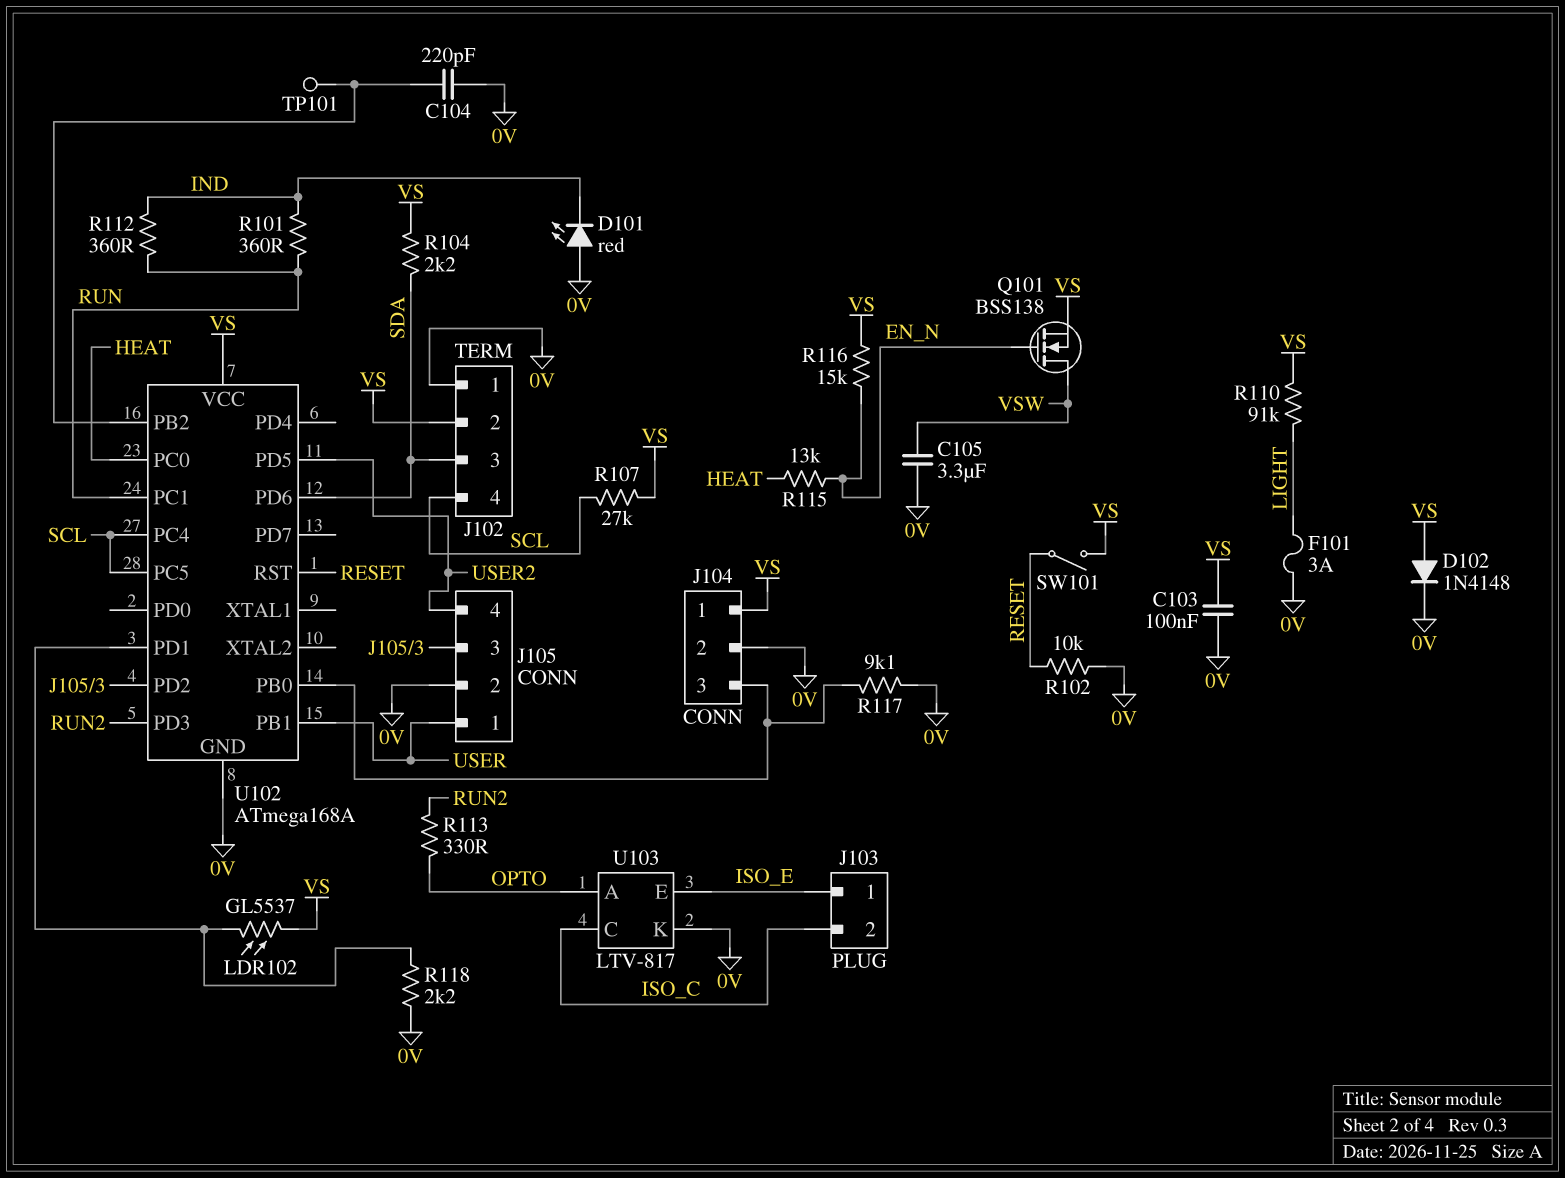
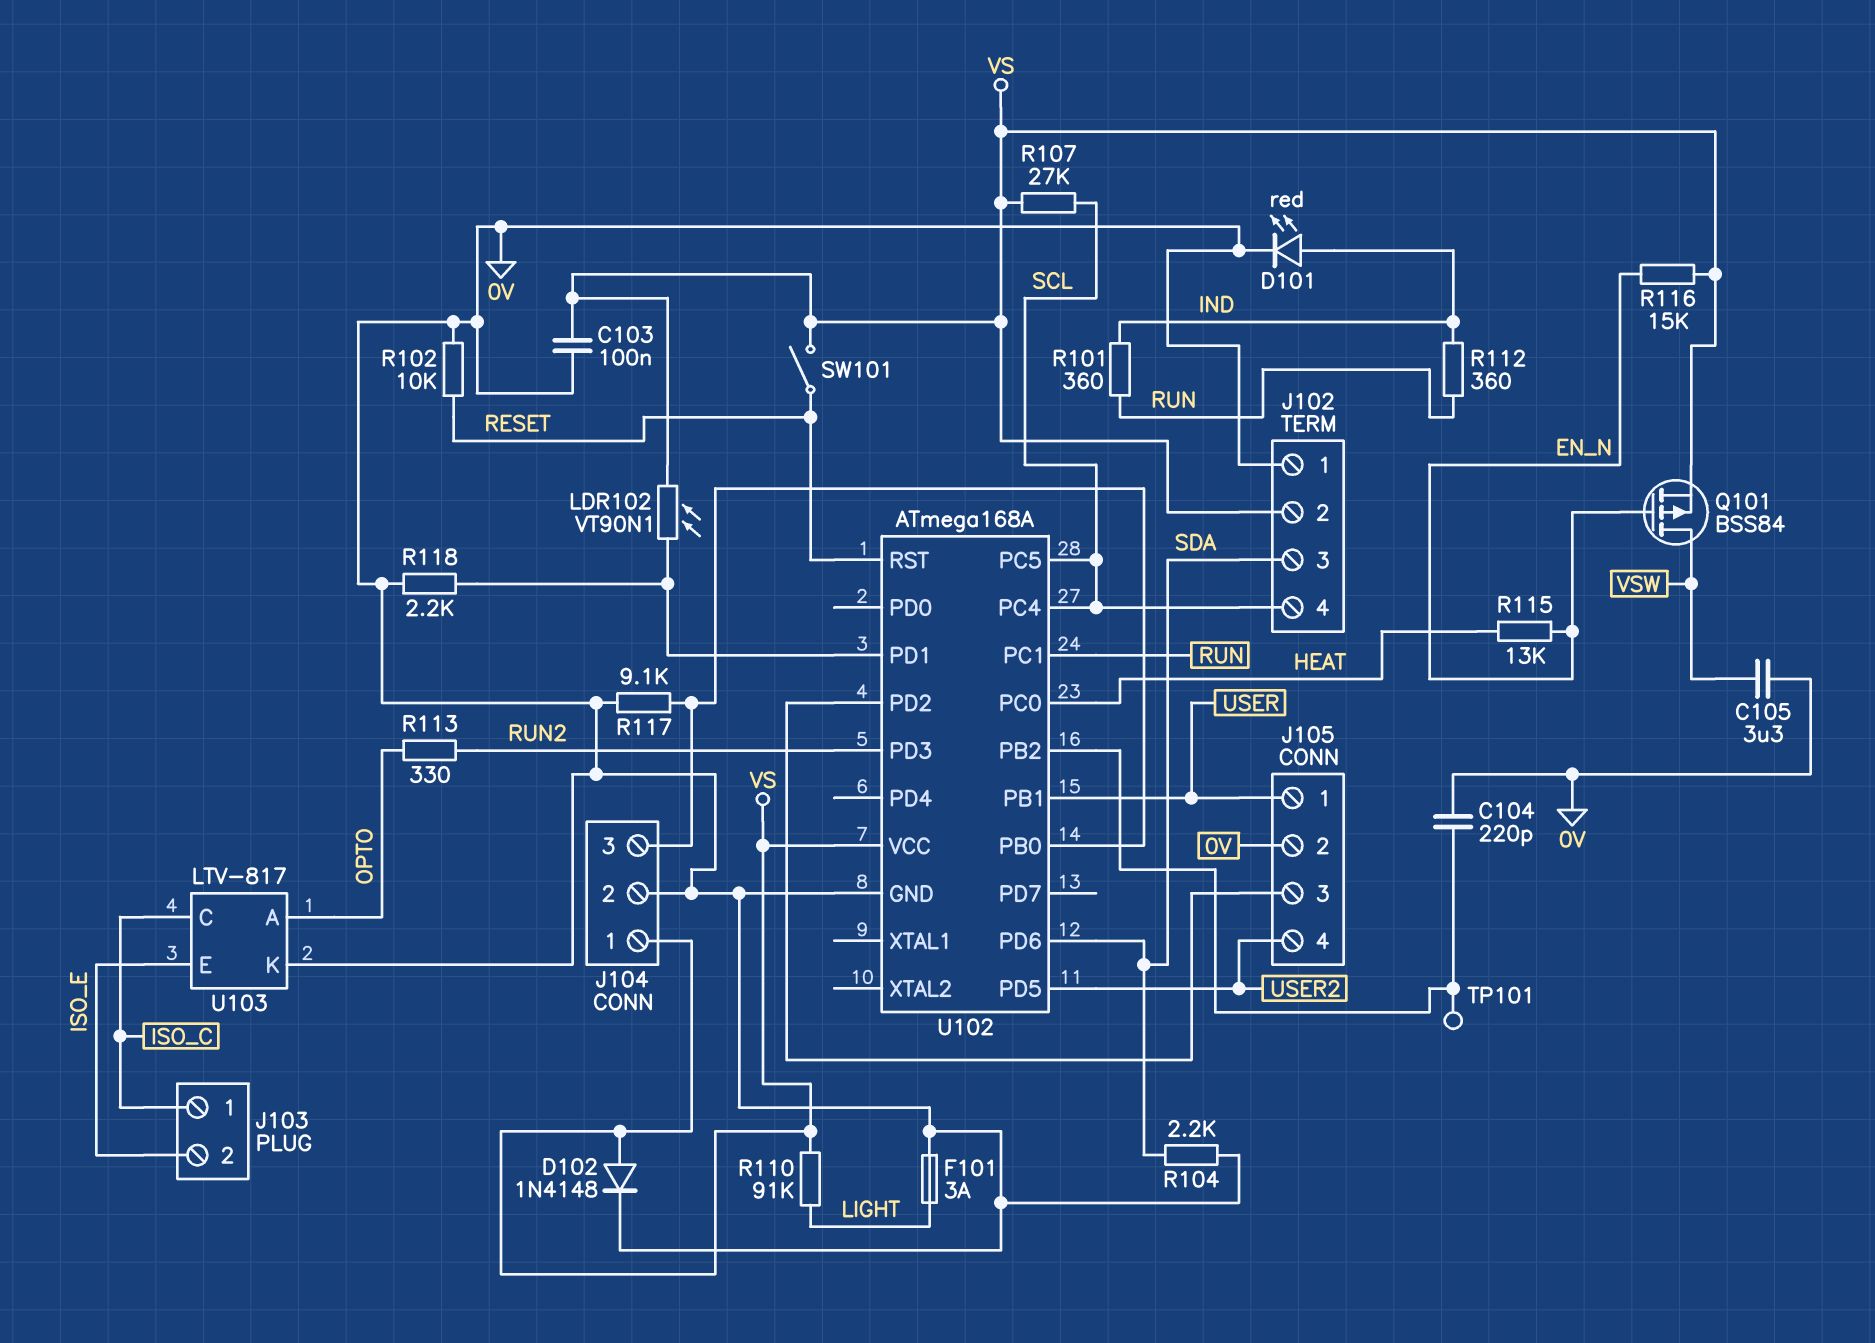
D101: LED red (A 0V, K IND) -> LED red (A IND, K 0V)
J103 pin 1: ISO_E -> ISO_C
J103 pin 2: ISO_C -> ISO_E
LDR102: GL5537 (U102/PD1, VS) -> VT90N1 (U102/PD1, VS)
Q101: NMOS BSS138 (G EN_N, D VSW, S VS) -> PMOS BSS84 (G EN_N, D VSW, S VS)
R104: 2.2k (SDA, VS) -> 2.2k (0V, SDA)

